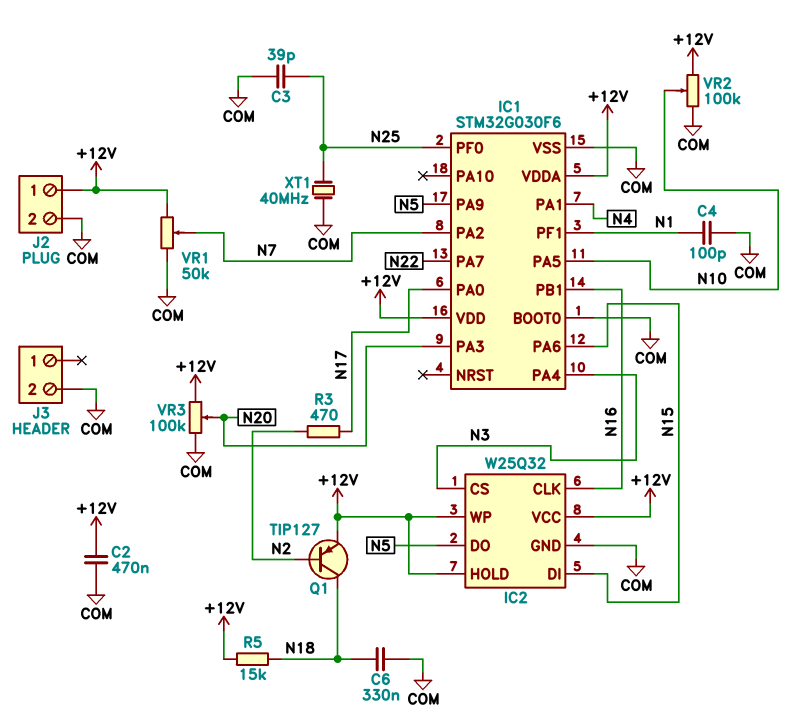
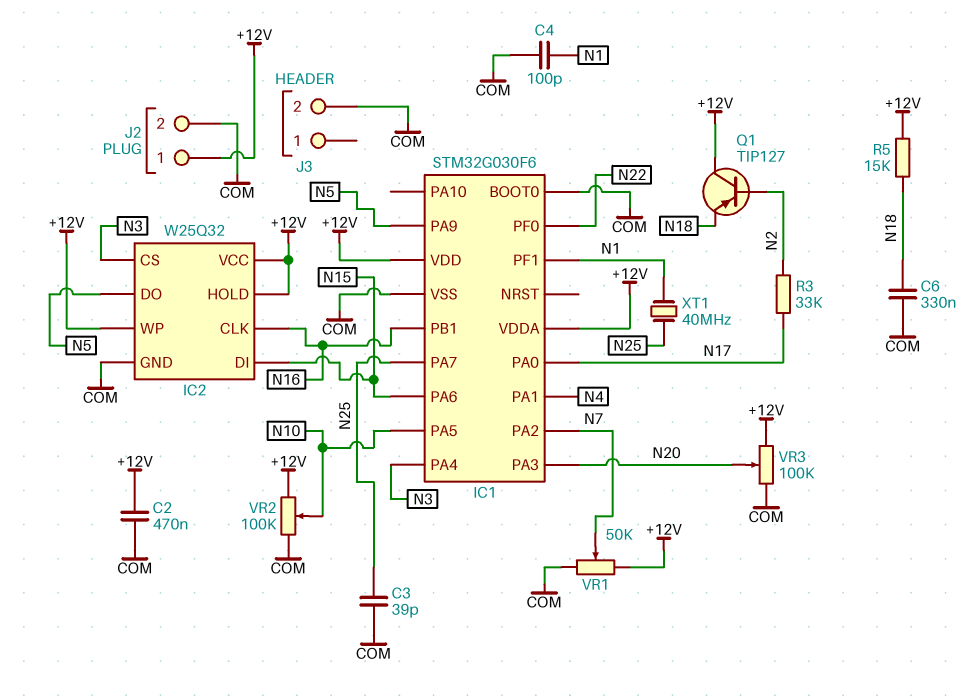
IC1 pin PA7: N22 -> N25
IC1 pin PF0: N25 -> N22
Q1: PNP TIP127 (B N2, C N18, E +12V) -> PNP TIP127 (B N2, C +12V, E N18)
R3: 470 (N2, N17) -> 33k (N2, N17)
XT1: 40MHz (COM, N25) -> 40MHz (N1, N25)

